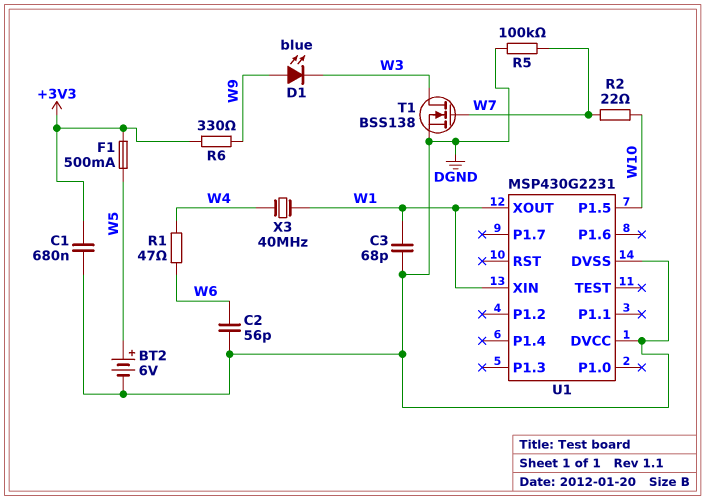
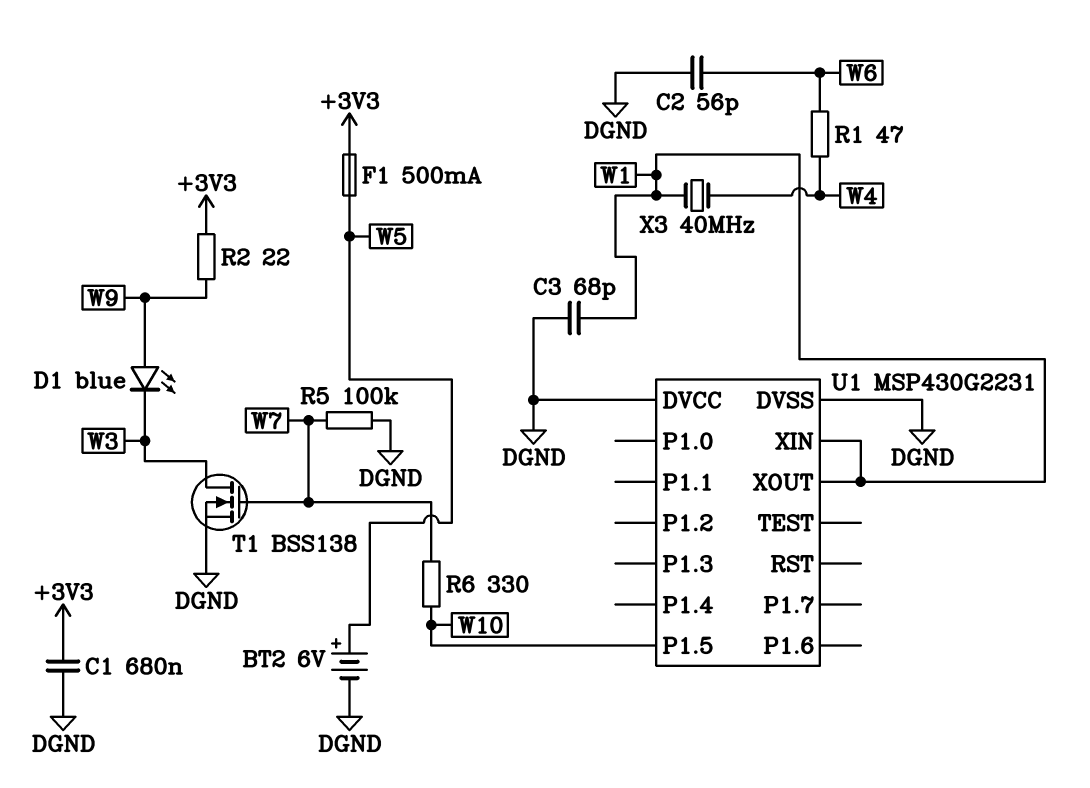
R2: 22 (W7, W10) -> 22 (+3V3, W9)
R6: 330 (+3V3, W9) -> 330 (W7, W10)

